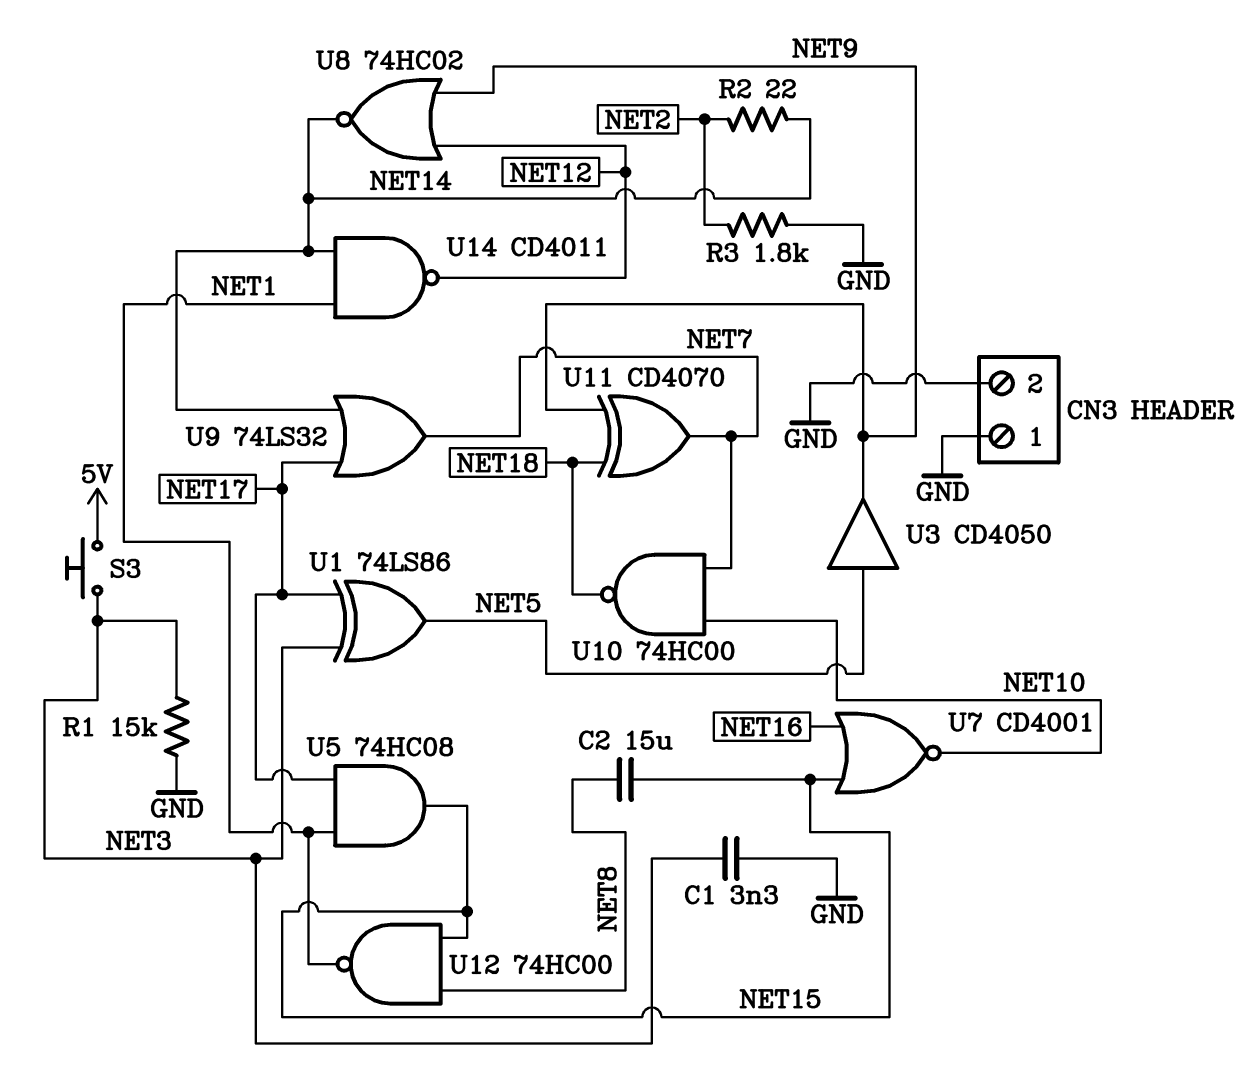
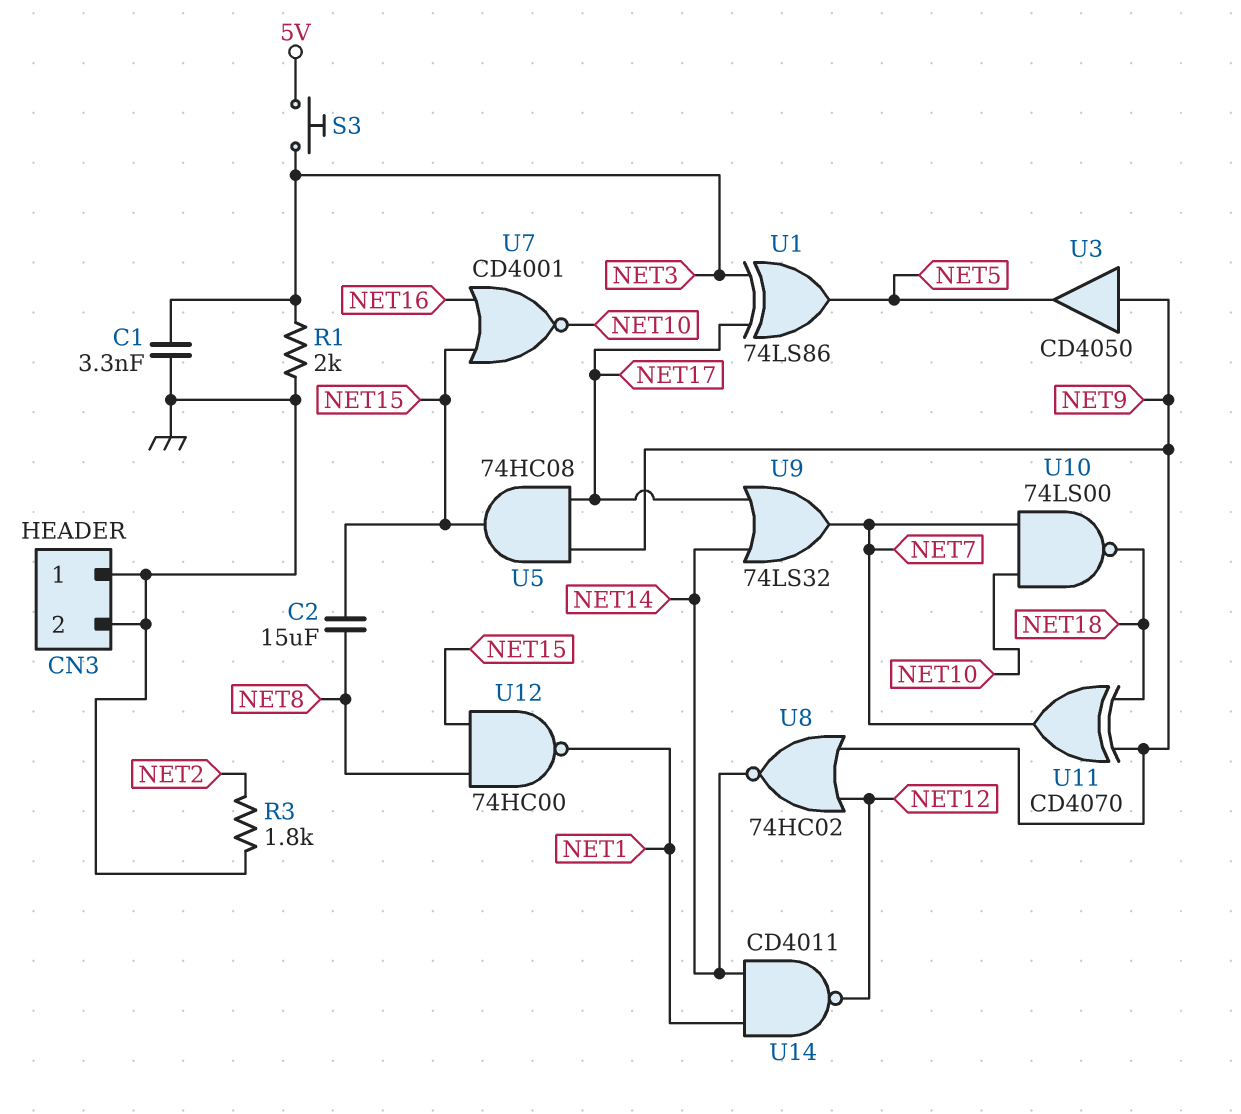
R1: 15k (GND, NET3) -> 2k (GND, NET3)
R2: 22 (NET2, NET14) -> none
U3: buffer CD4050 (in NET5, out NET9) -> buffer CD4050 (in NET9, out NET5)
U5: AND 74HC08 (in NET1, in NET17, out NET15) -> AND 74HC08 (in NET9, in NET17, out NET15)
U10: NAND 74HC00 (in NET7, in NET10, out NET18) -> NAND 74LS00 (in NET7, in NET10, out NET18)

